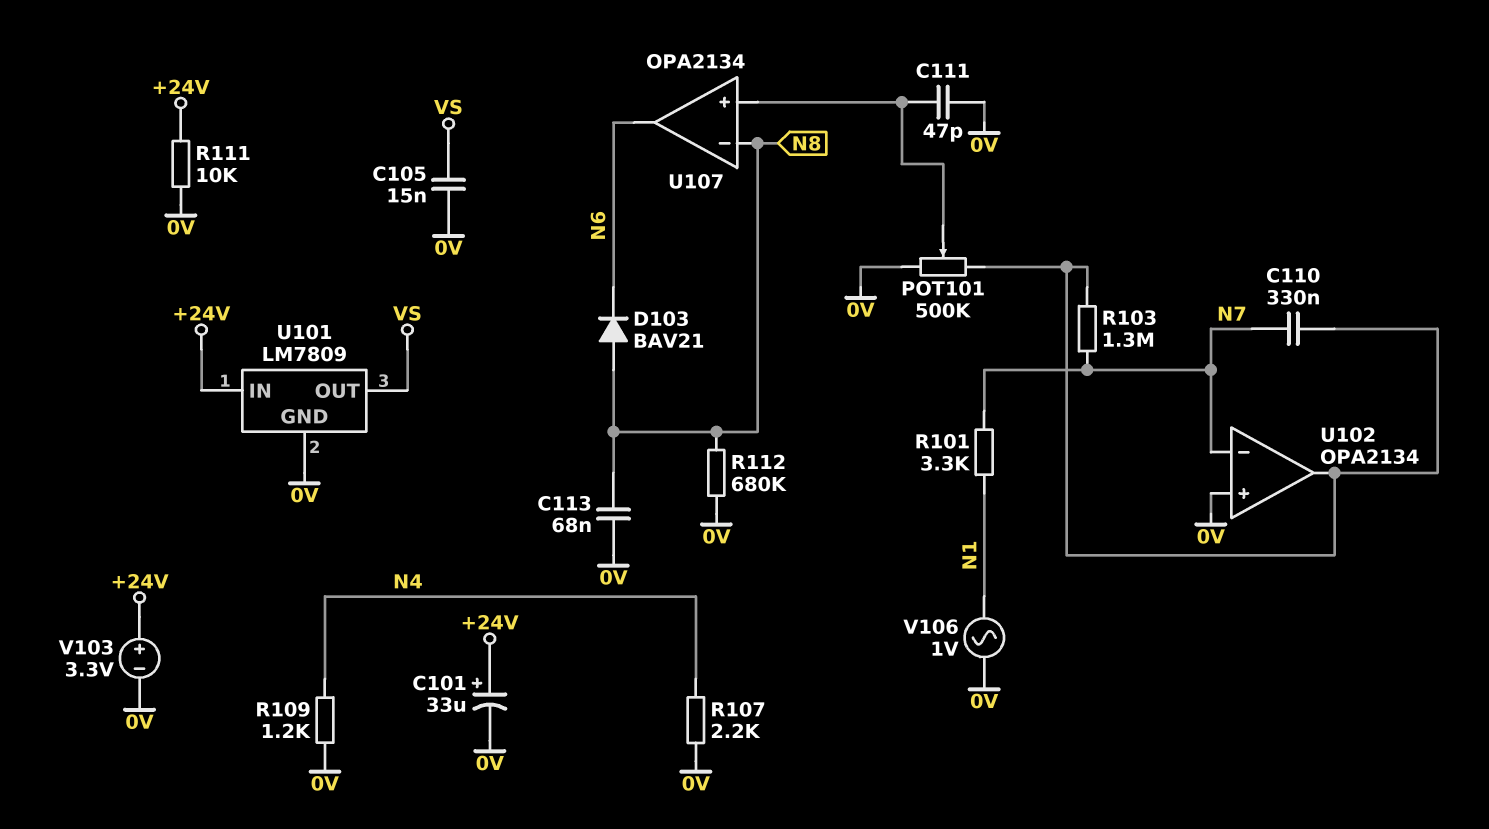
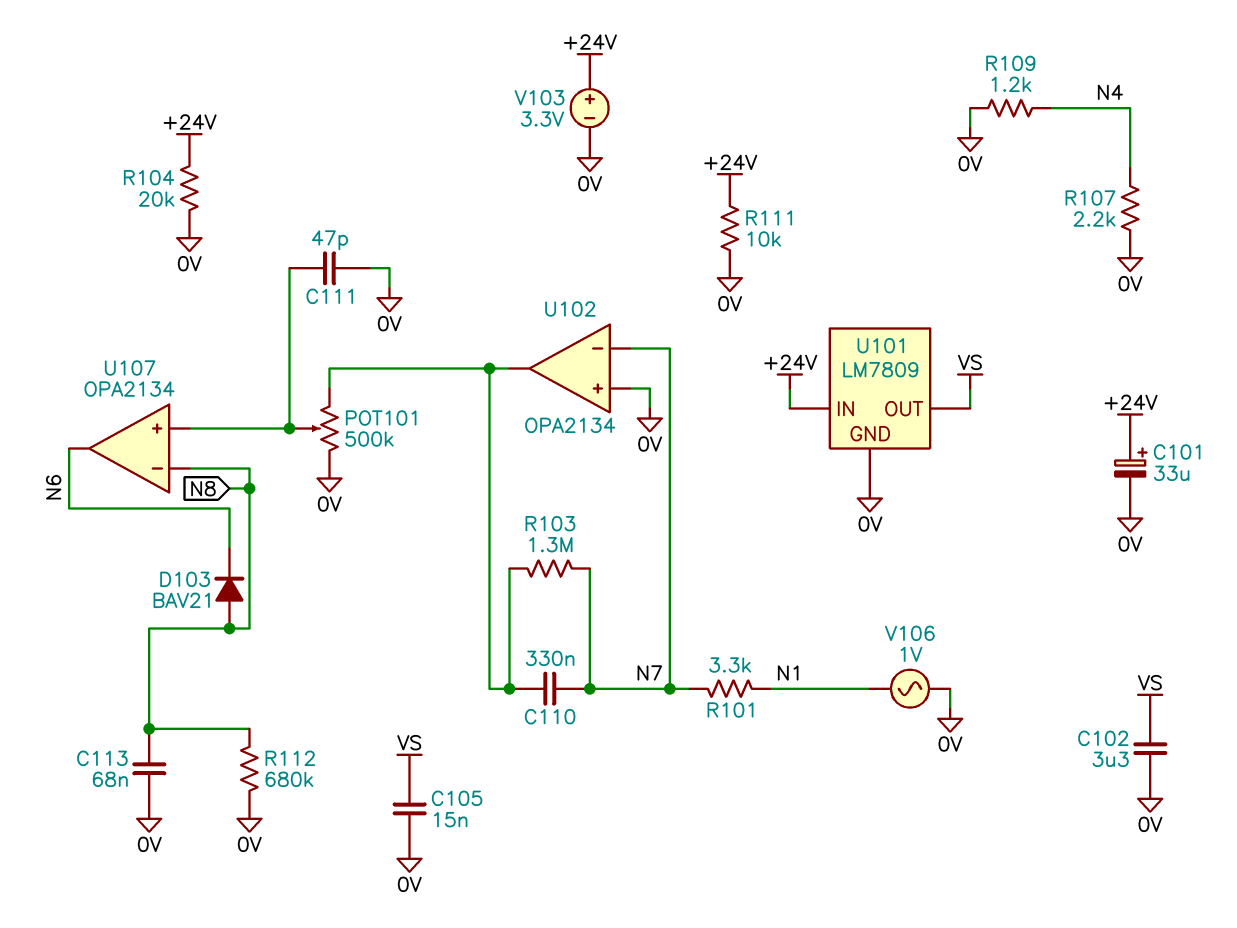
C102: none -> 3.3uF (0V, VS)
R104: none -> 20k (+24V, 0V)

